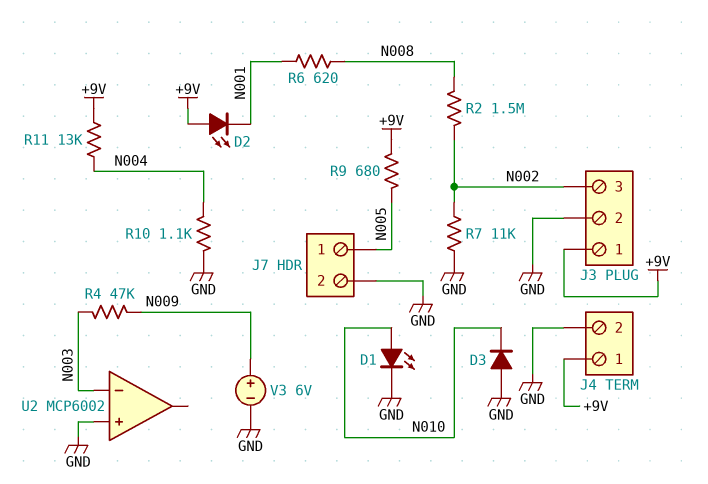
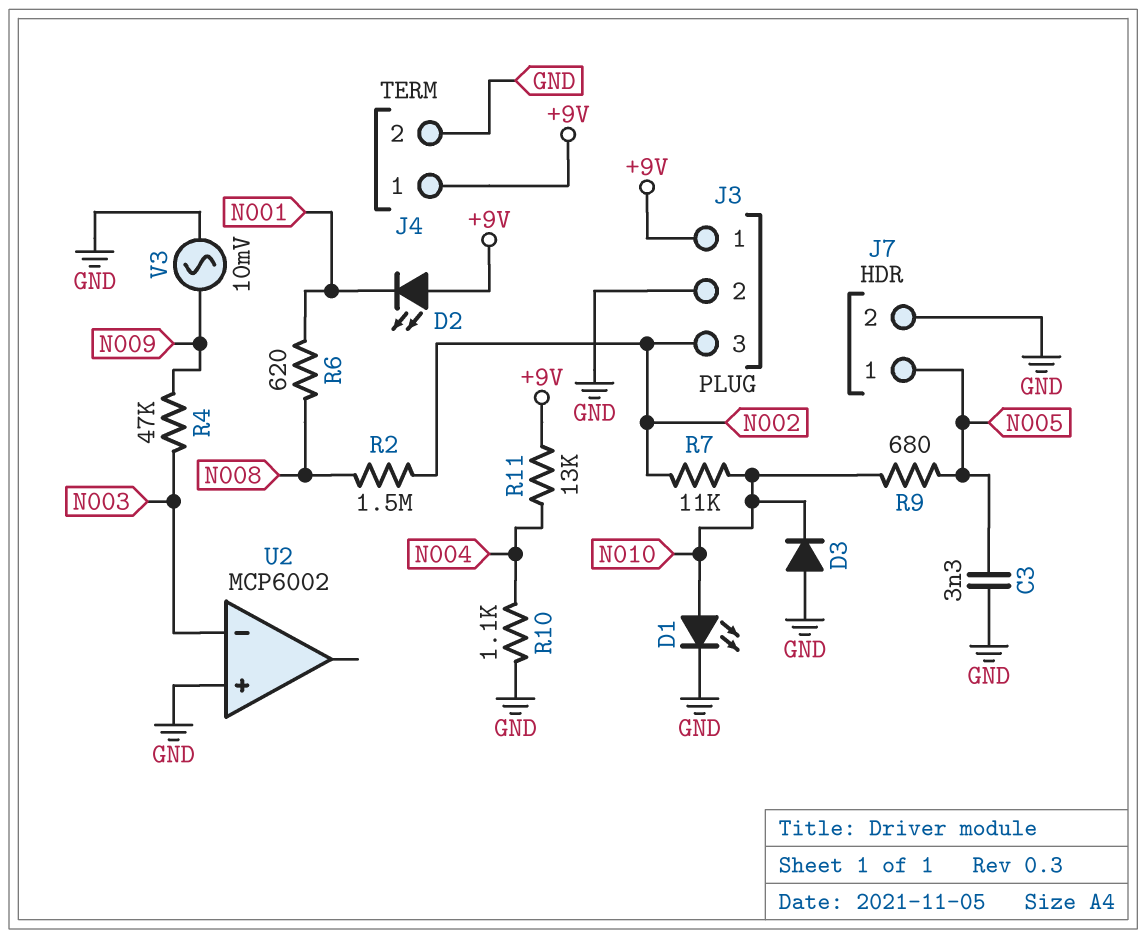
C3: none -> 3.3nF (GND, N005)
R7: 11k (GND, N002) -> 11k (N002, N010)
R9: 680 (+9V, N005) -> 680 (N005, N010)
V3: 6V (plus N009, minus GND) -> AC 10mV (GND, N009)

